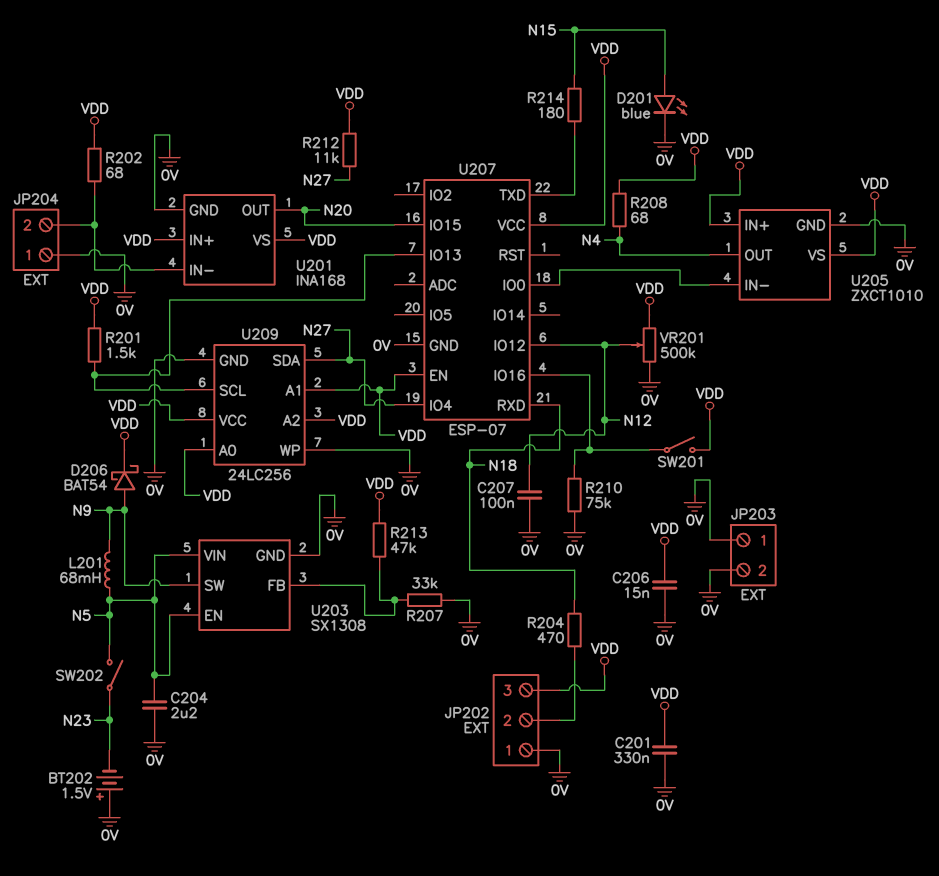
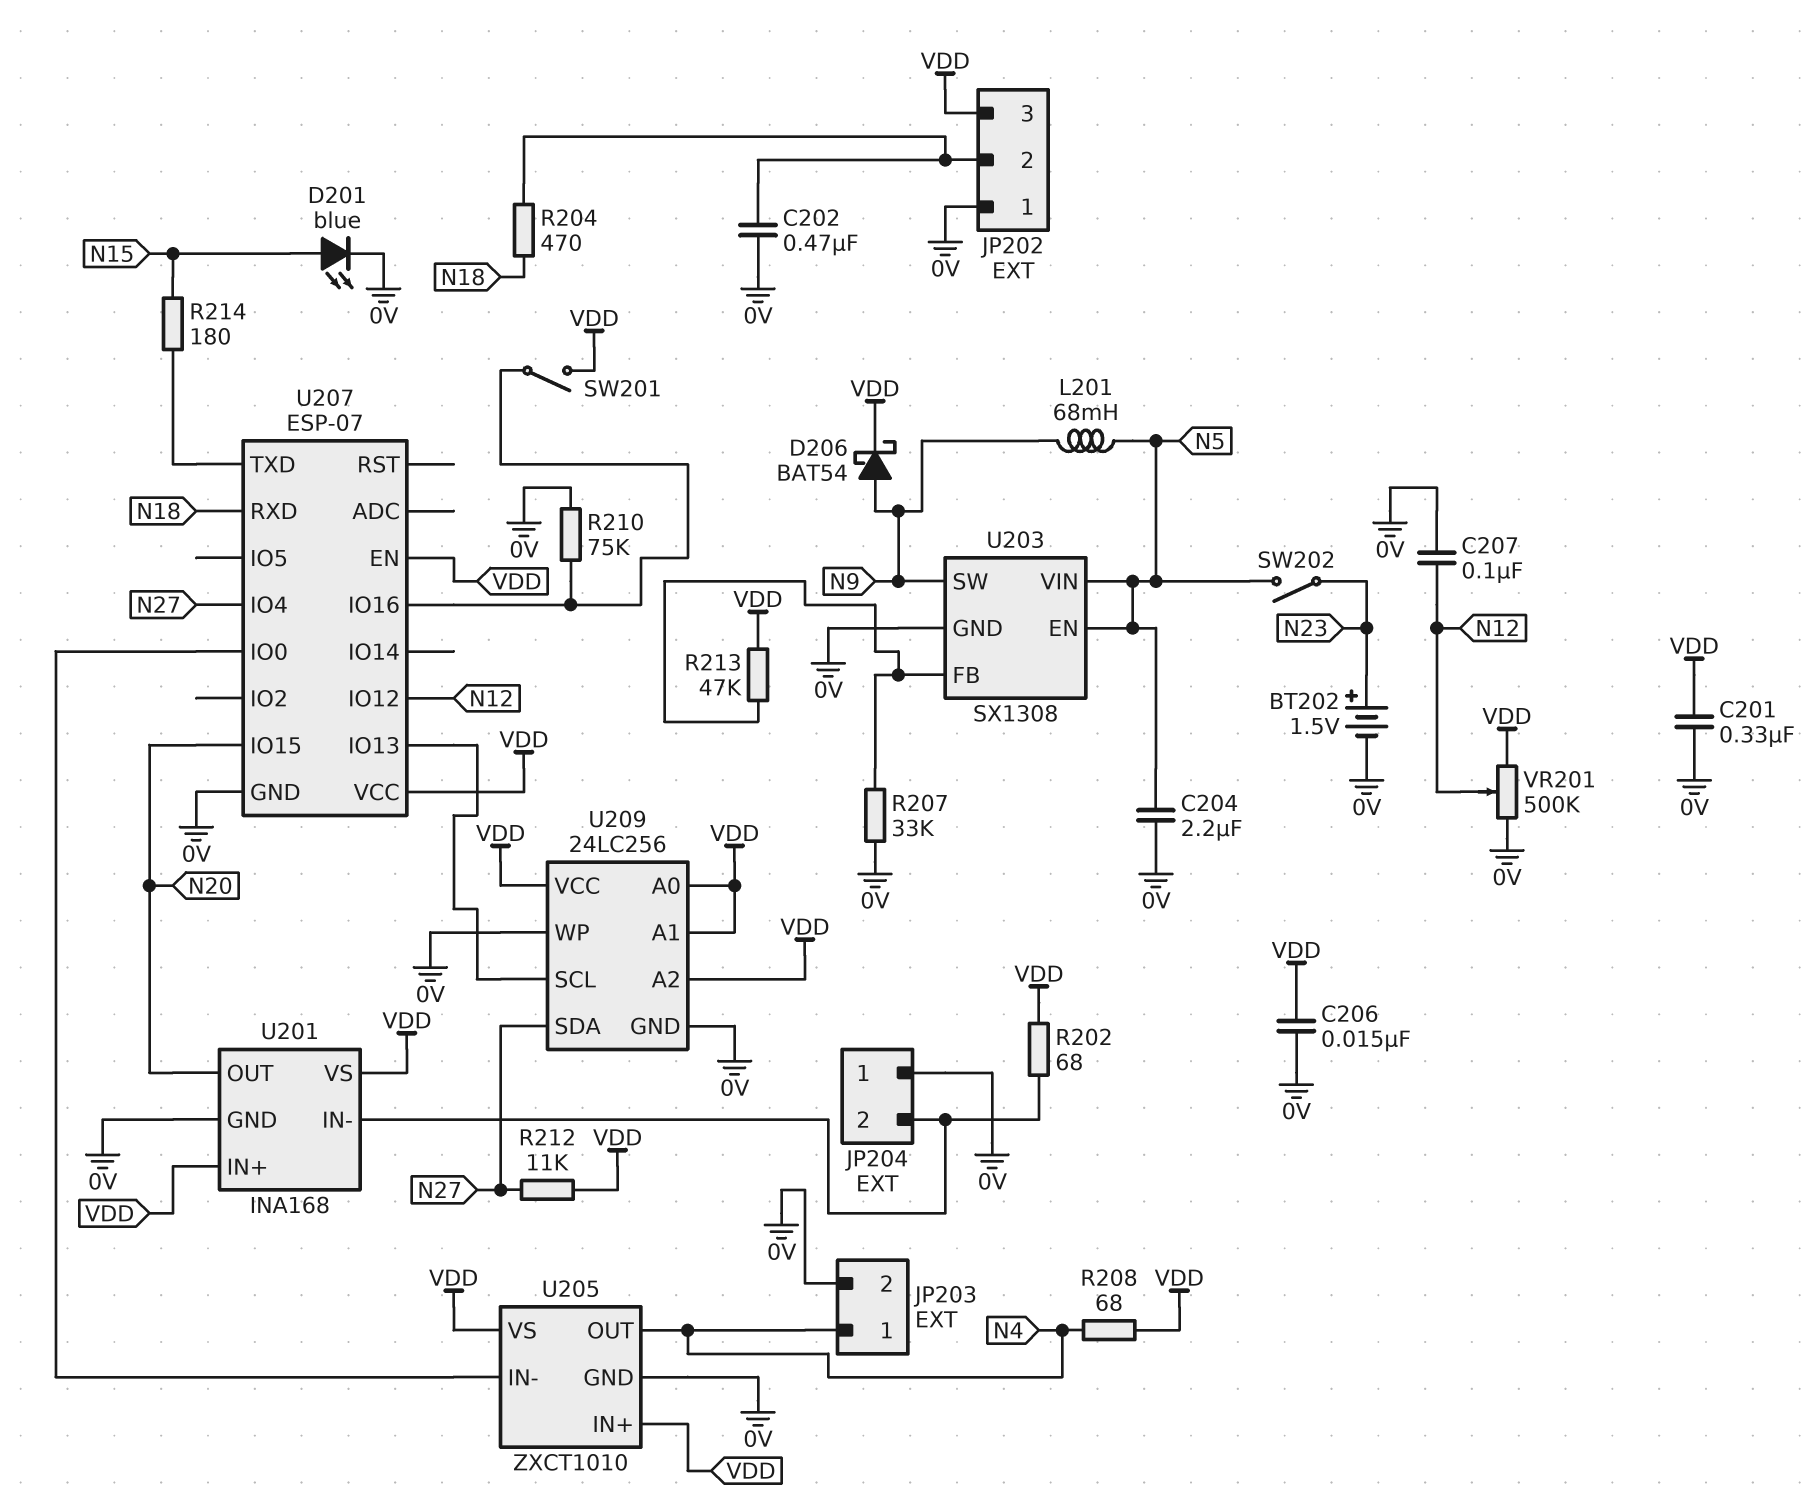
BT202: 1.5V (plus 0V, minus N23) -> 1.5V (plus N23, minus 0V)
C202: none -> 470nF (0V, JP202/2)
JP203 pin 1: 0V -> N4
R201: 1.5k (U207/IO13, VDD) -> none

